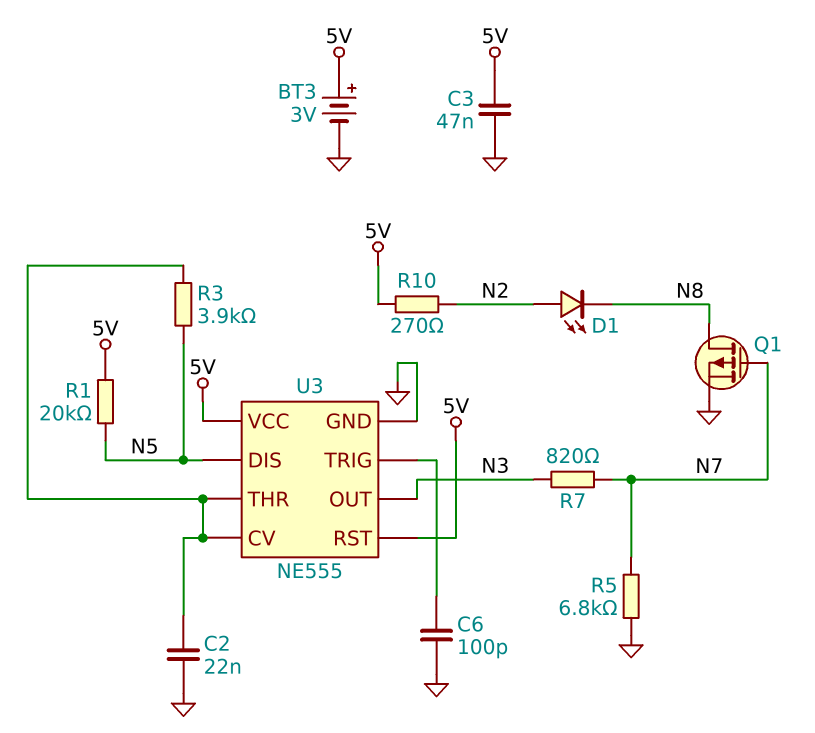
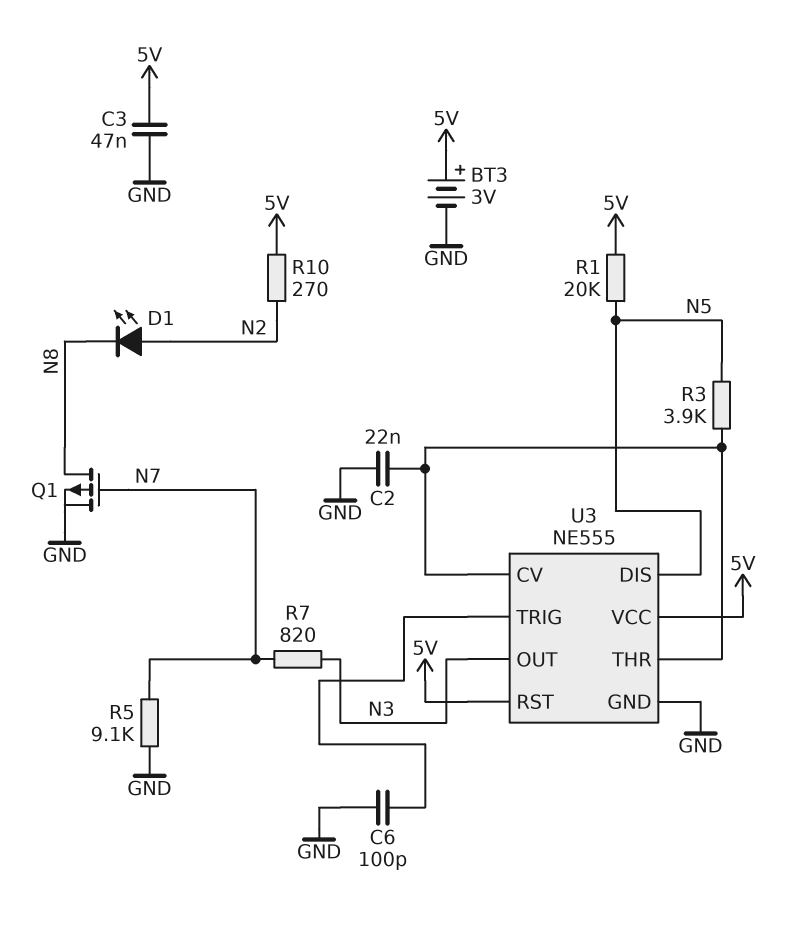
R5: 6.8k (GND, N7) -> 9.1k (GND, N7)

